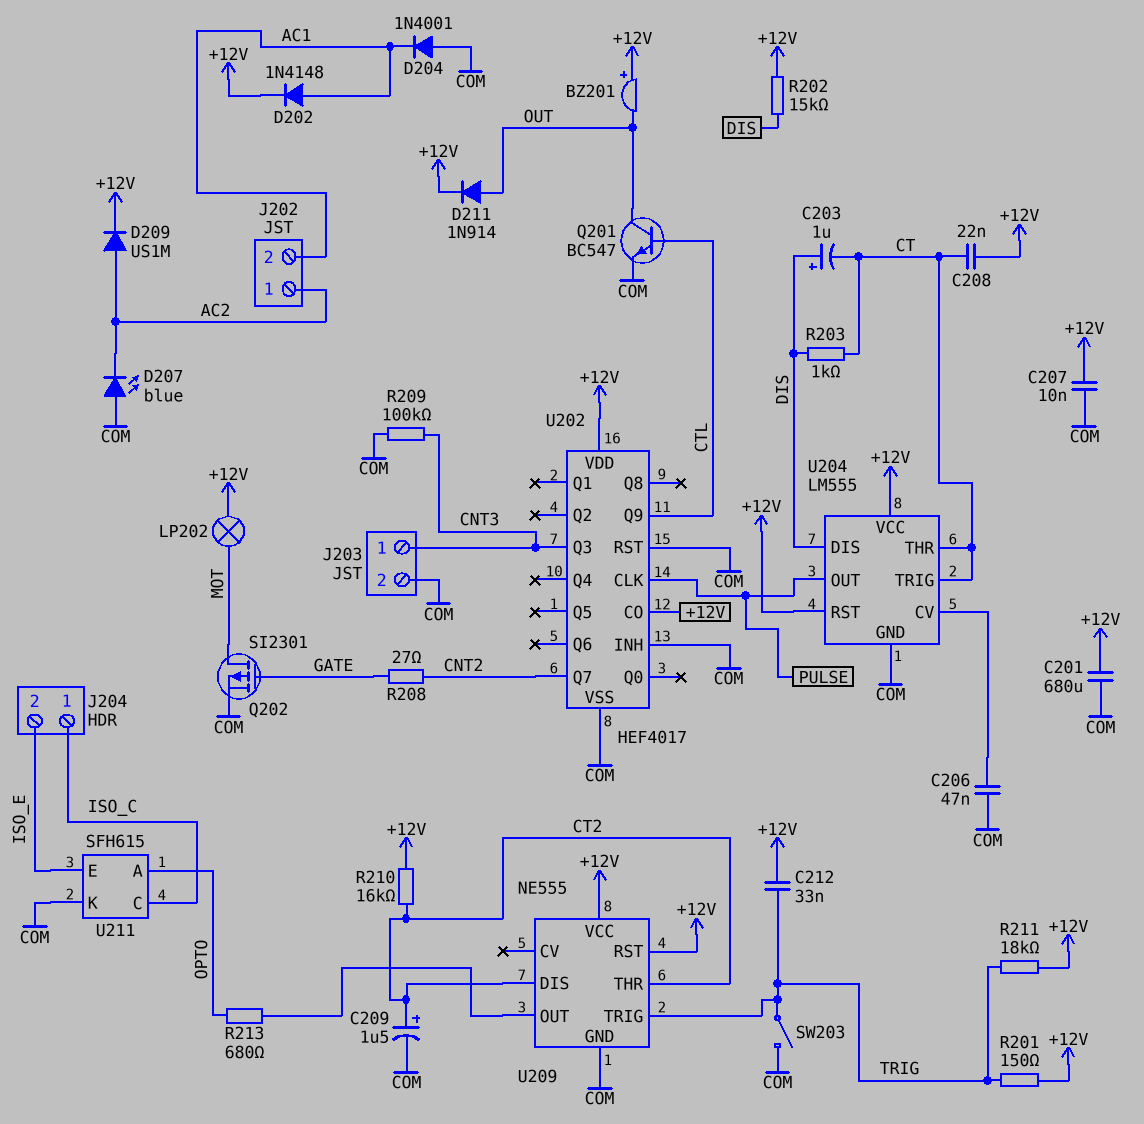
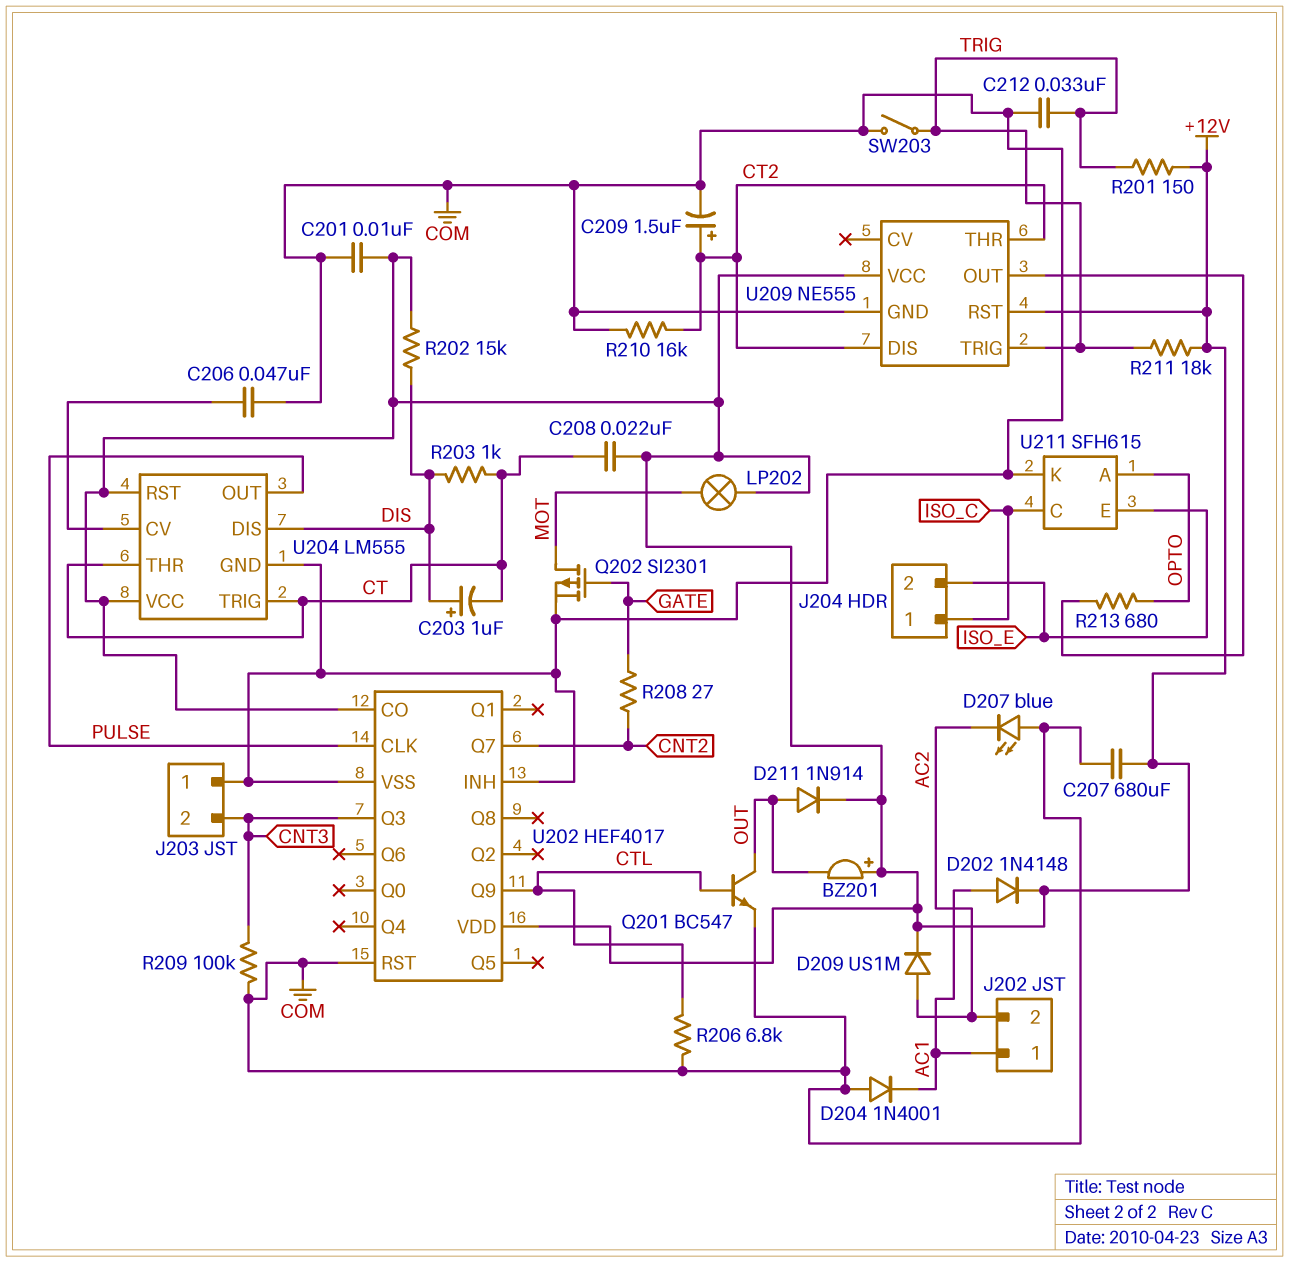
C201: 680uF (+12V, COM) -> 10nF (+12V, COM)
C207: 10nF (+12V, COM) -> 680uF (+12V, COM)
C212: 33nF (+12V, TRIG) -> 33nF (COM, TRIG)
J202 pin 1: AC2 -> AC1
J202 pin 2: AC1 -> AC2
J203 pin 1: CNT3 -> COM
J203 pin 2: COM -> CNT3
R206: none -> 6.8k (COM, CTL)
R210: 16k (+12V, CT2) -> 16k (COM, CT2)

